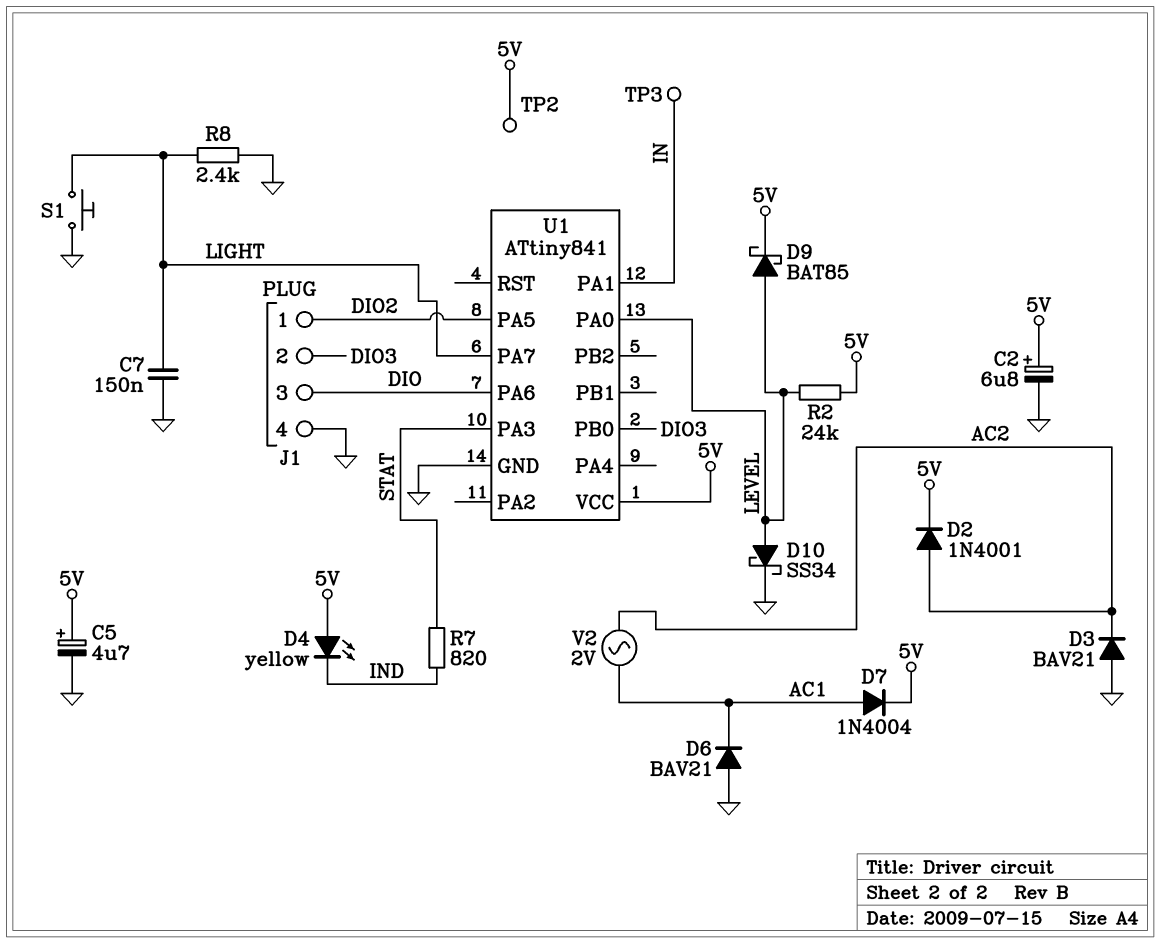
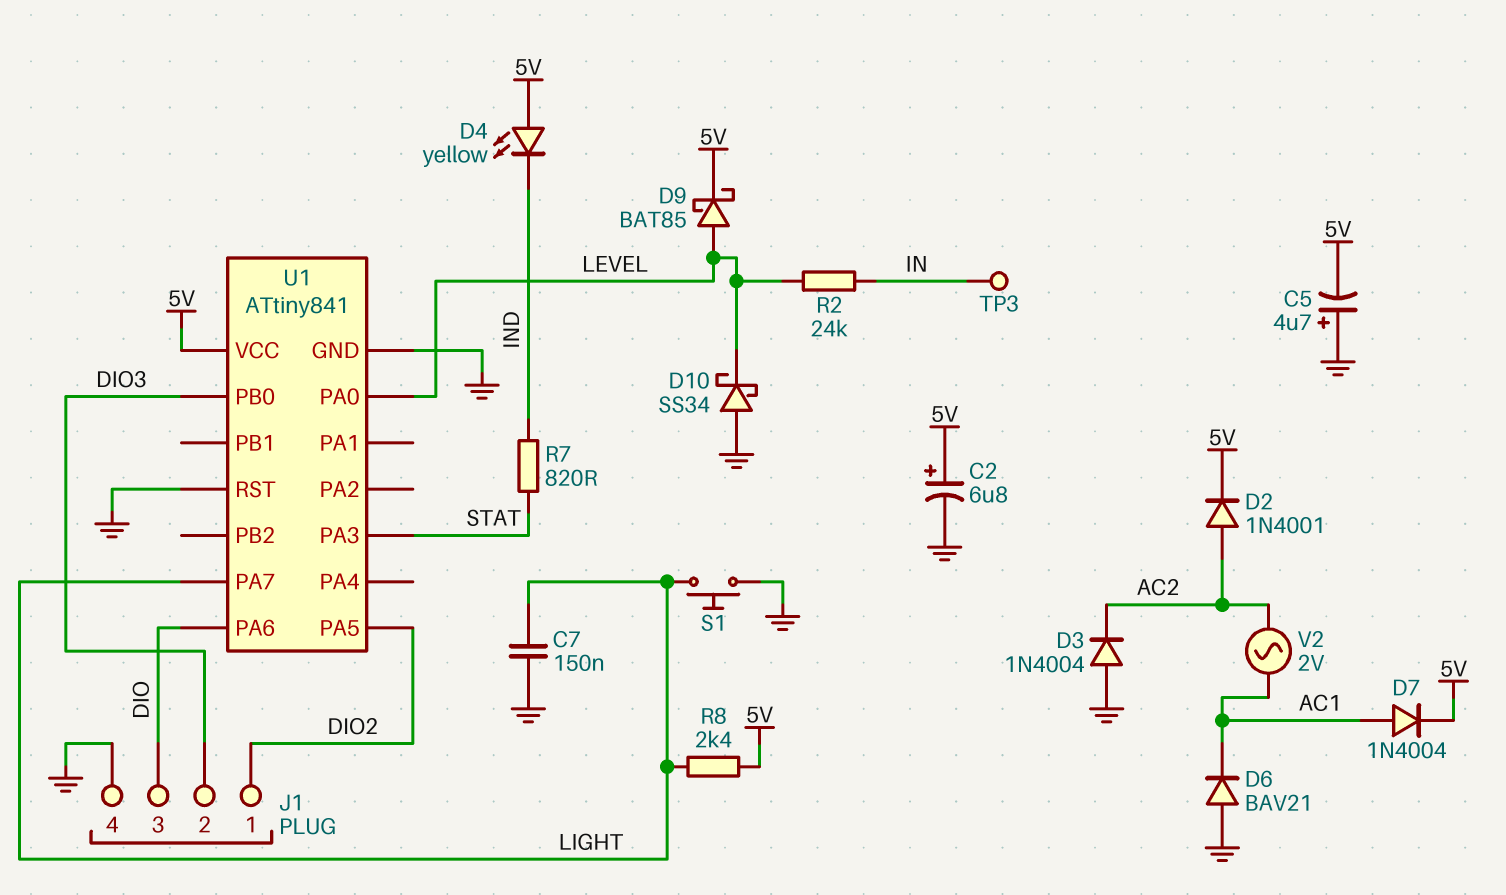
C5: 4.7uF (plus 5V, minus GND) -> 4.7uF (plus GND, minus 5V)
D3: diode BAV21 (A GND, K AC2) -> diode 1N4004 (A GND, K AC2)
D10: schottky SS34 (A LEVEL, K GND) -> schottky SS34 (A GND, K LEVEL)
R2: 24k (5V, LEVEL) -> 24k (IN, LEVEL)
R8: 2.4k (GND, LIGHT) -> 2.4k (5V, LIGHT)
TP2: test point (5V) -> none
U1 pin PA1: IN -> none
U1 pin RST: none -> GND

